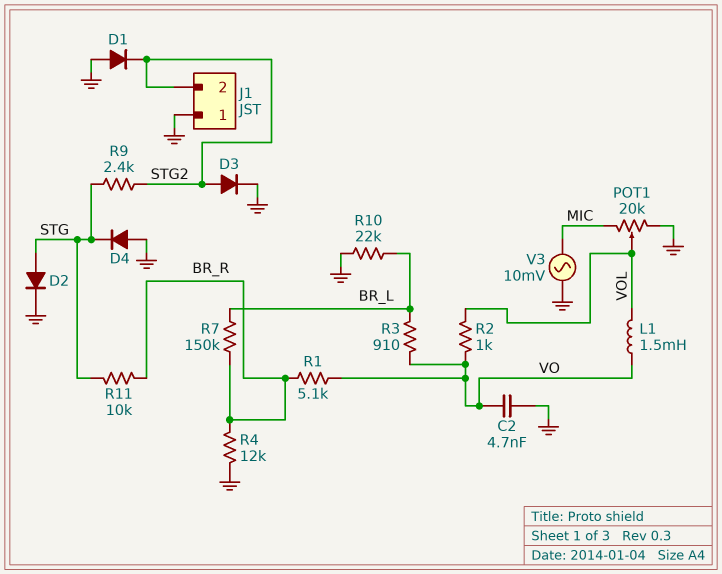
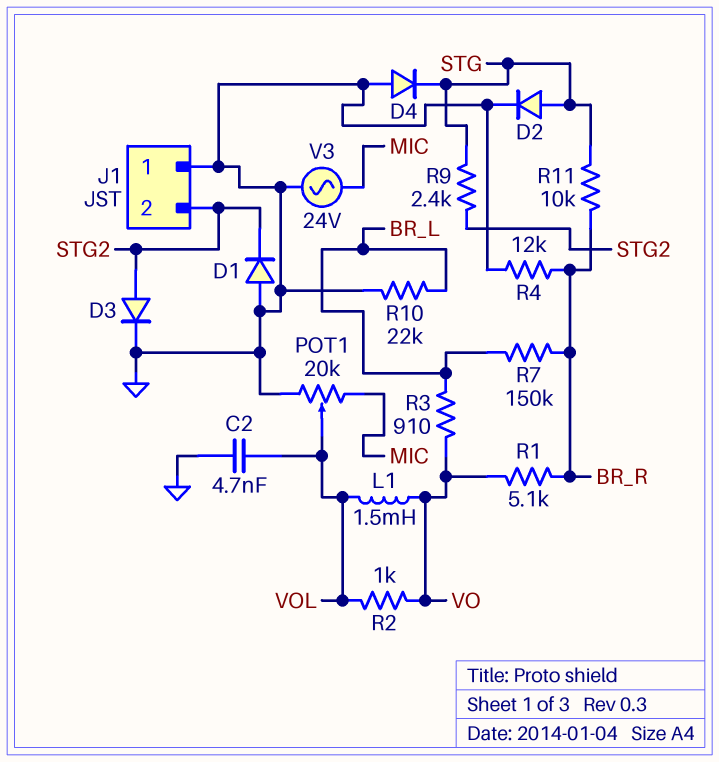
C2: 4.7nF (GND, VO) -> 4.7nF (GND, VOL)
V3: AC 10mV (GND, MIC) -> AC 24V (GND, MIC)

